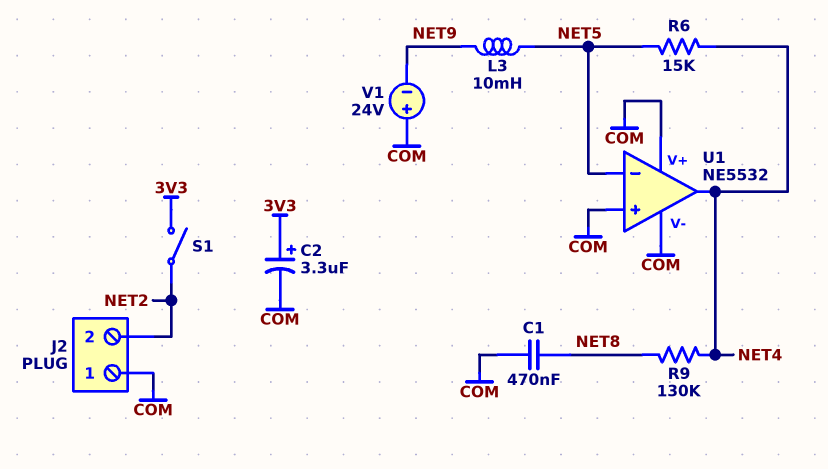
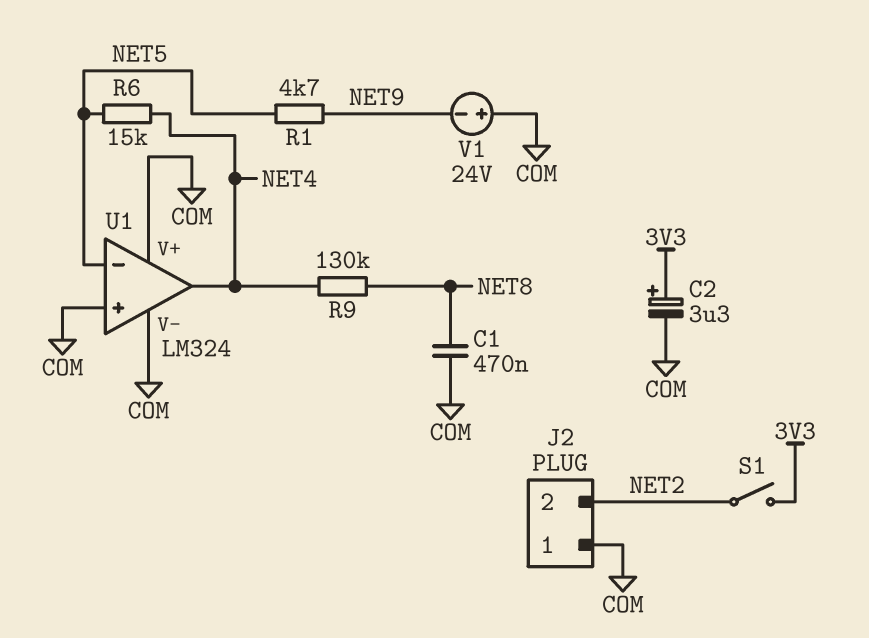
L3: 10mH (NET5, NET9) -> none
R1: none -> 4.7k (NET5, NET9)
U1: NE5532 -> LM324

